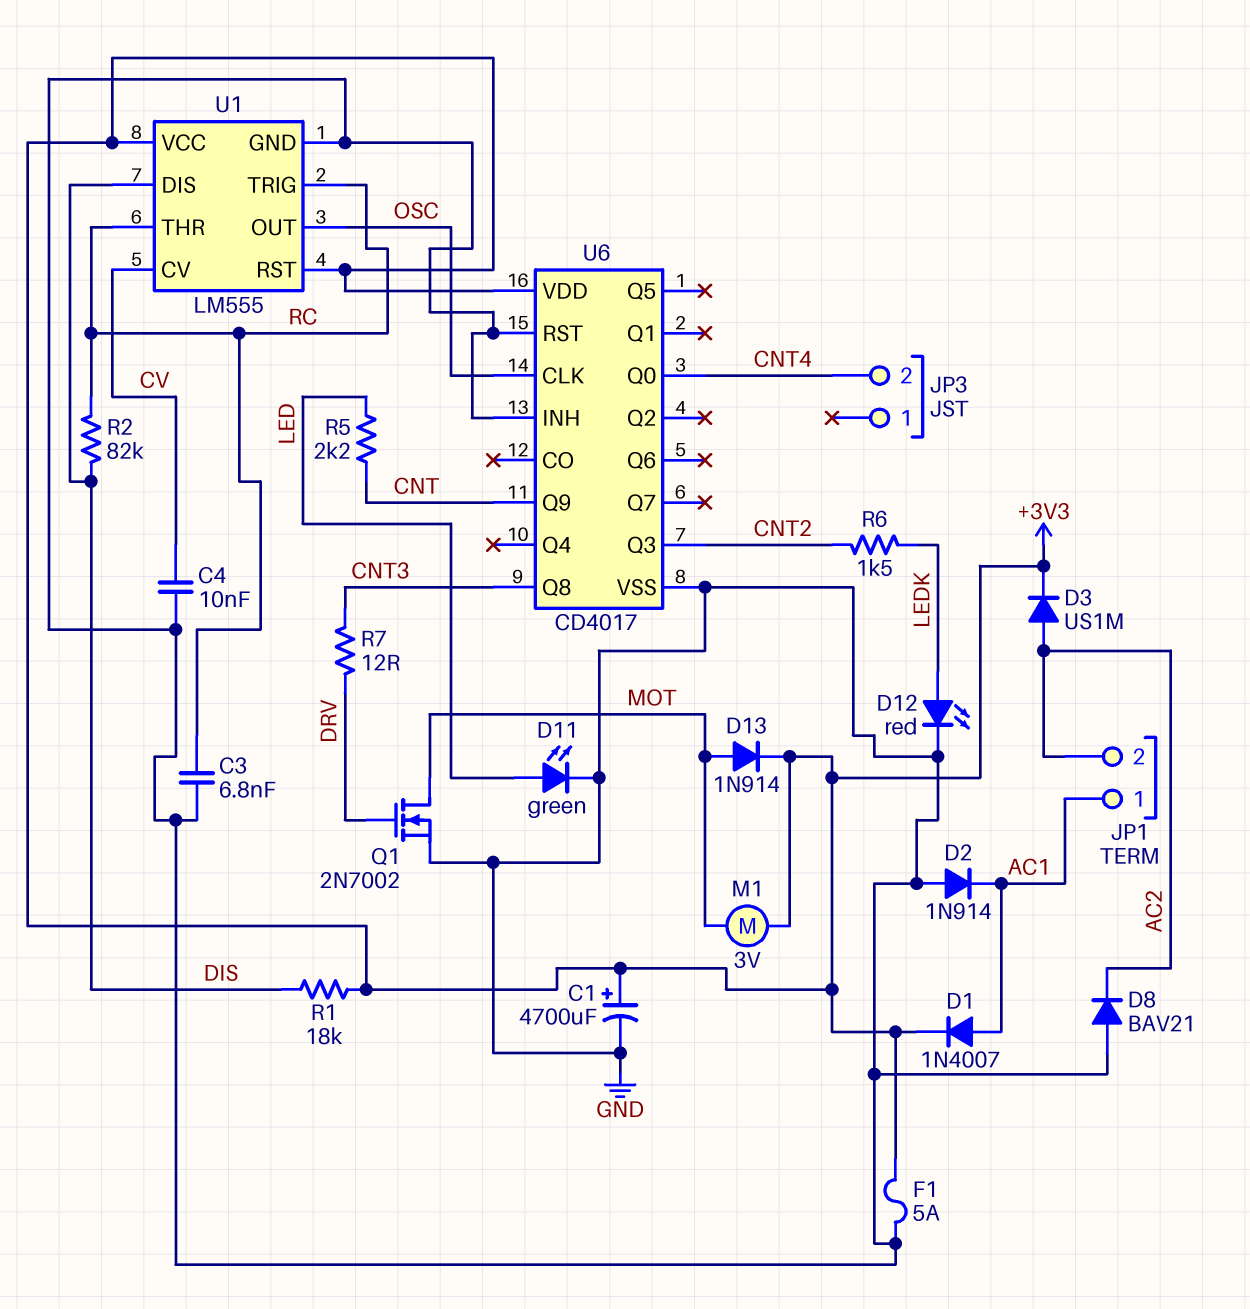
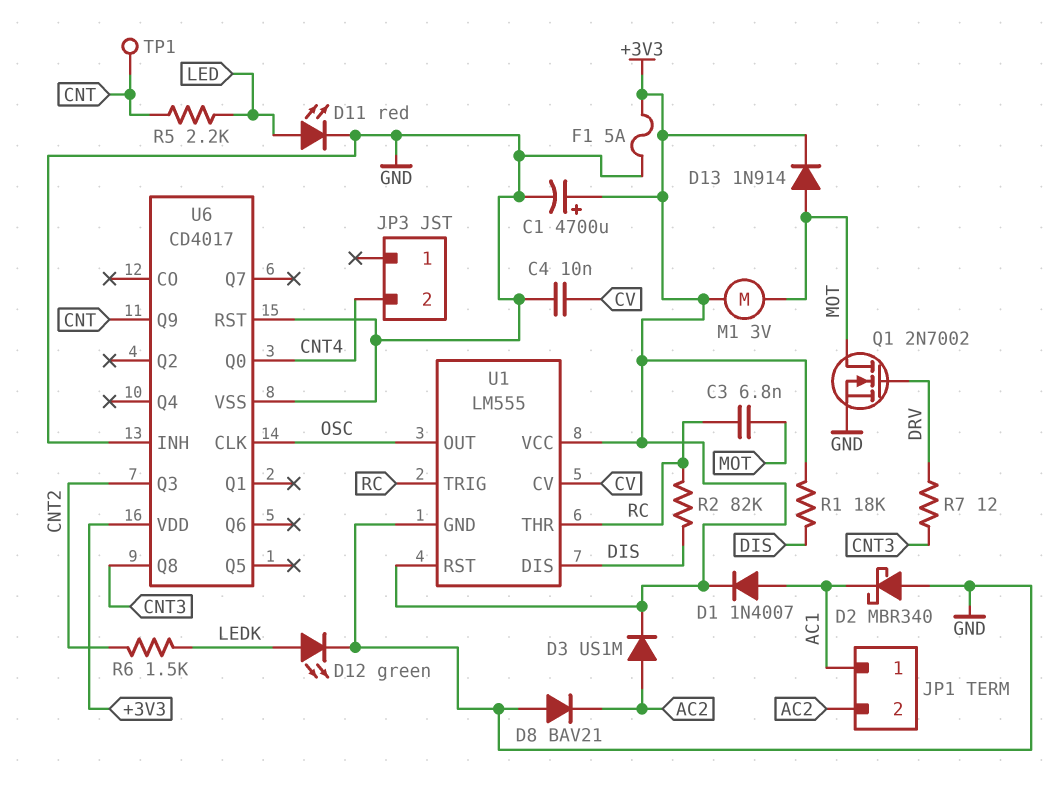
C3: 6.8nF (GND, RC) -> 6.8nF (MOT, RC)
D2: diode 1N914 (A GND, K AC1) -> schottky MBR340 (A GND, K AC1)
D11: LED green (A LED, K GND) -> LED red (A LED, K GND)
D12: LED red (A LEDK, K GND) -> LED green (A LEDK, K GND)
TP1: none -> test point (CNT)

